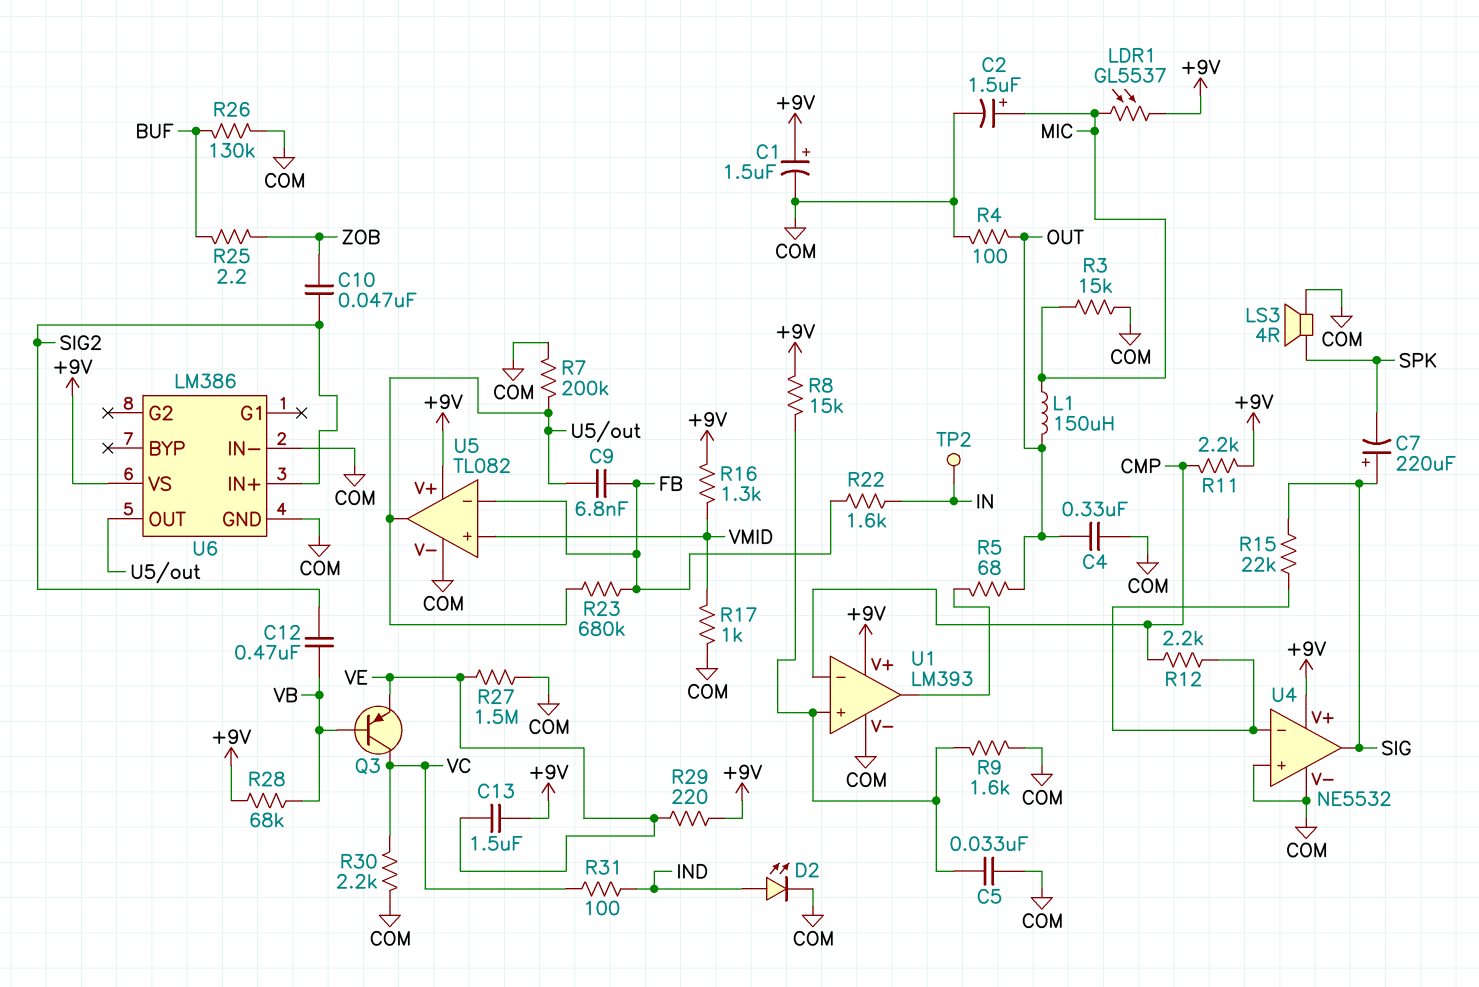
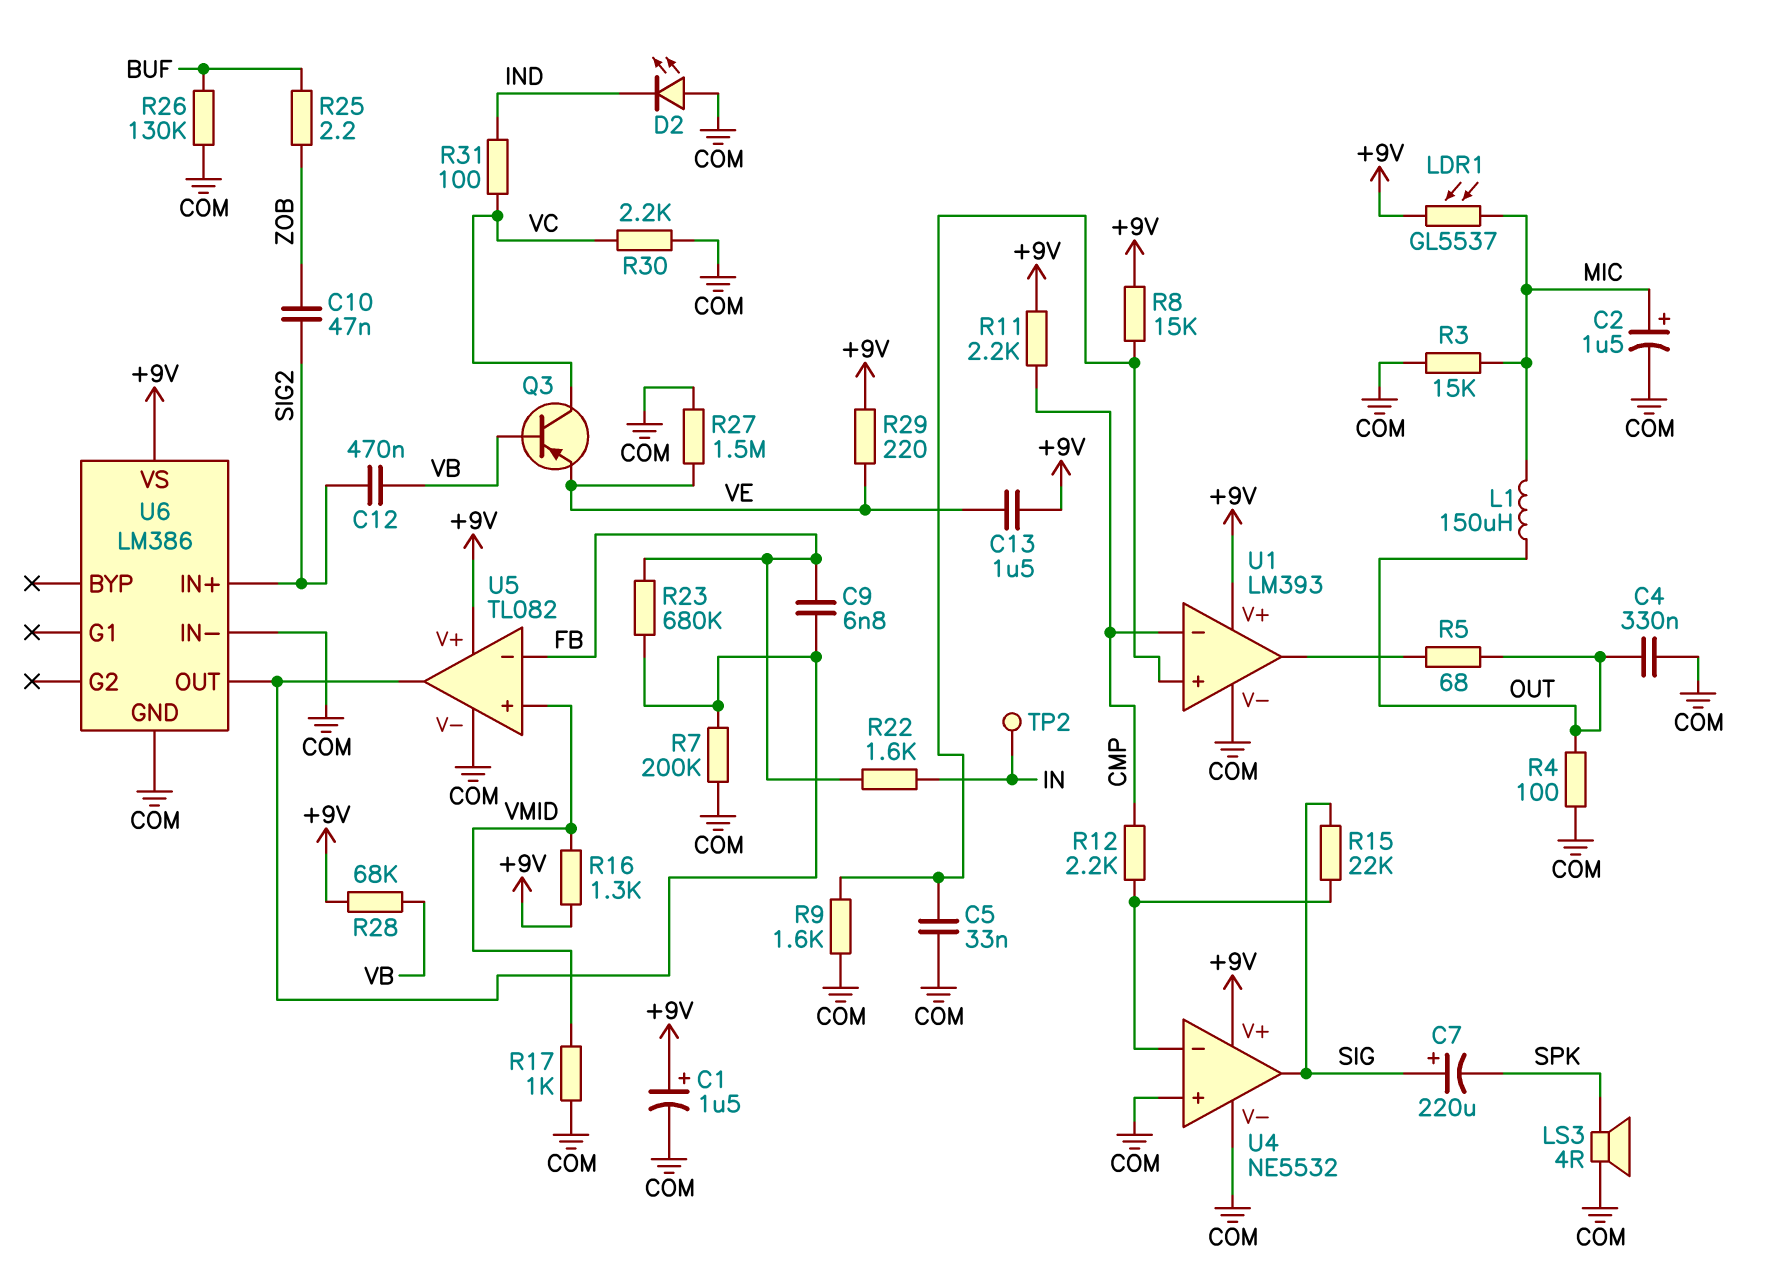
D2: LED (A IND, K COM) -> LED (A COM, K IND)

